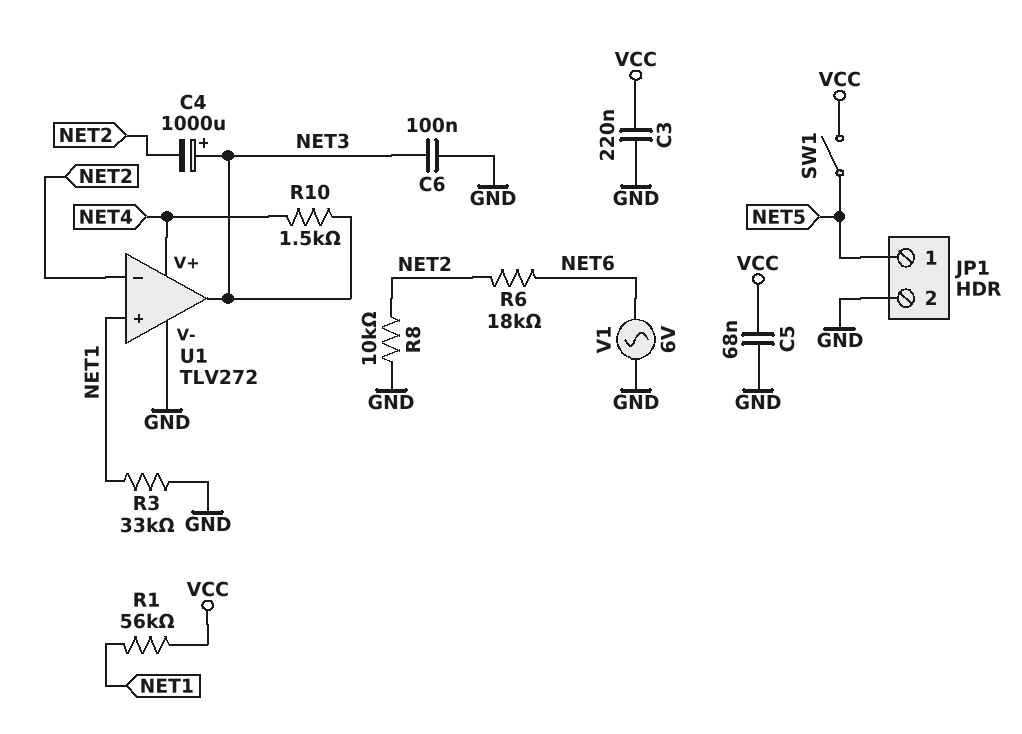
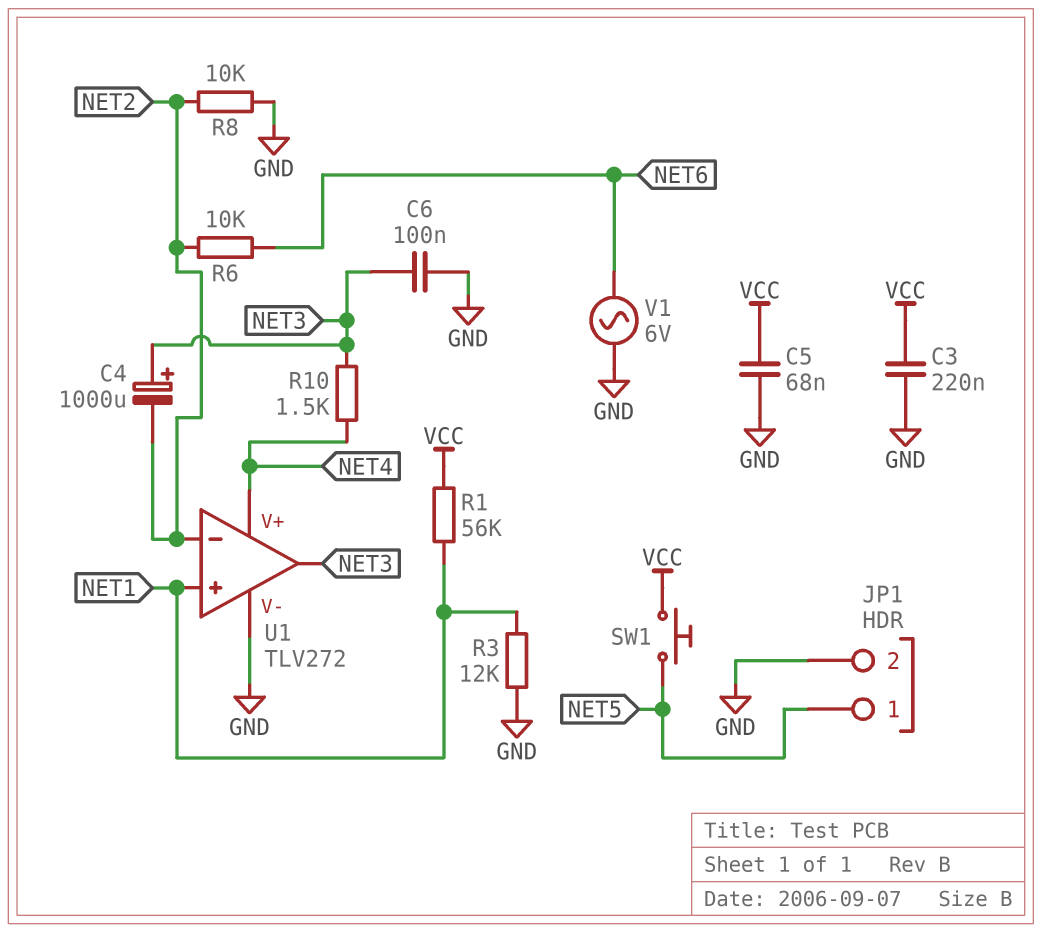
R3: 33k (GND, NET1) -> 12k (GND, NET1)
R6: 18k (NET2, NET6) -> 10k (NET2, NET6)
SW1: switch (NET5, VCC) -> button (NET5, VCC)

